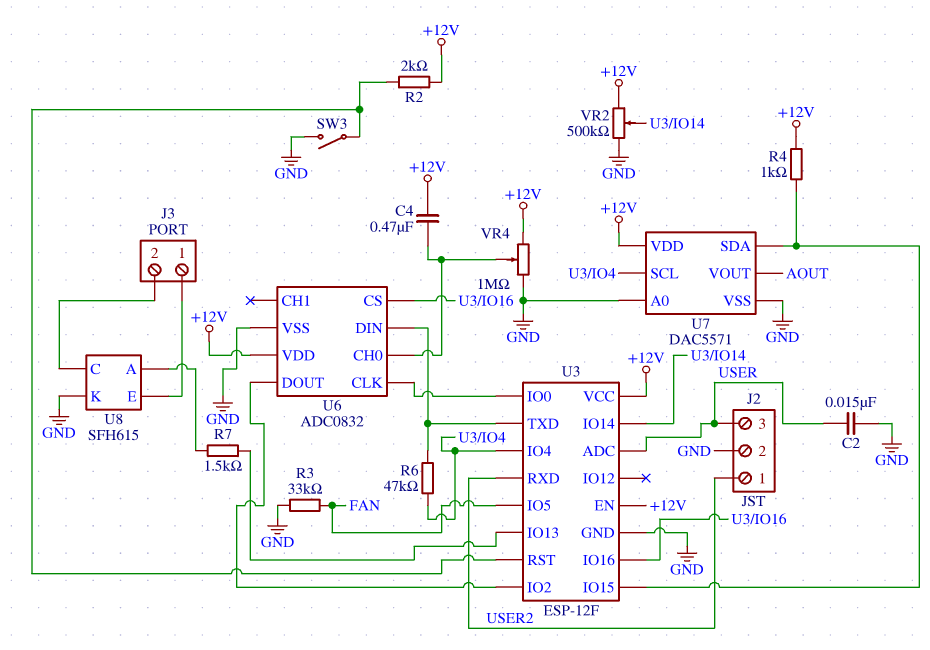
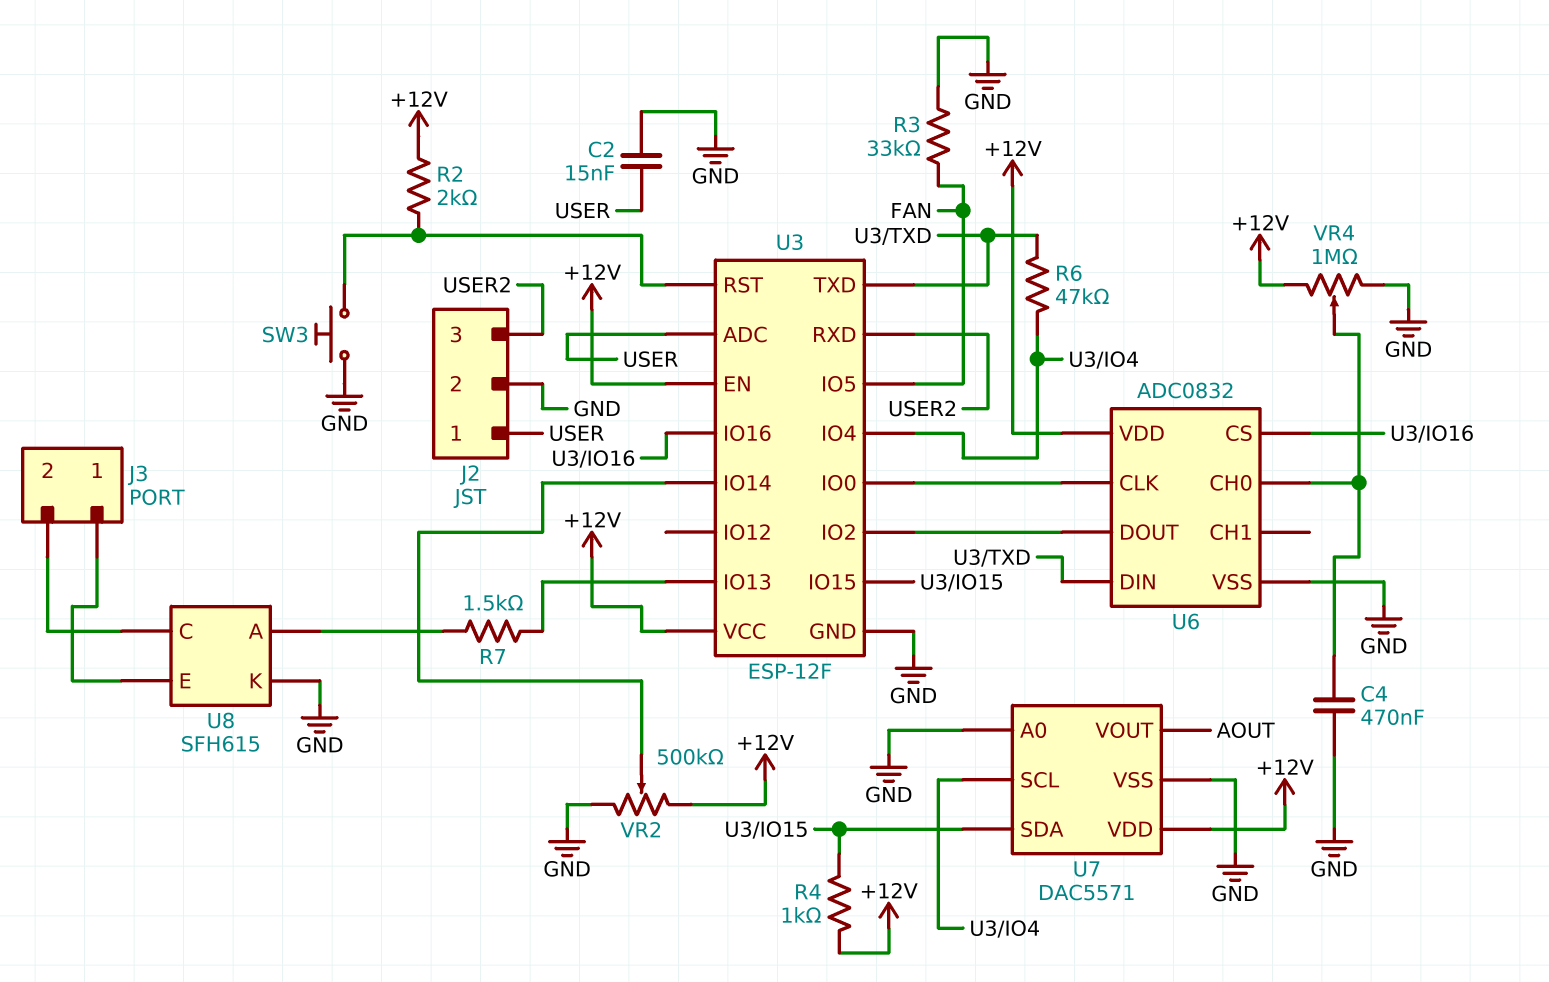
C4: 470nF (+12V, U6/CH0) -> 470nF (GND, U6/CH0)
J2 pin 1: USER2 -> USER
J2 pin 3: USER -> USER2
SW3: switch (GND, U3/RST) -> button (GND, U3/RST)

